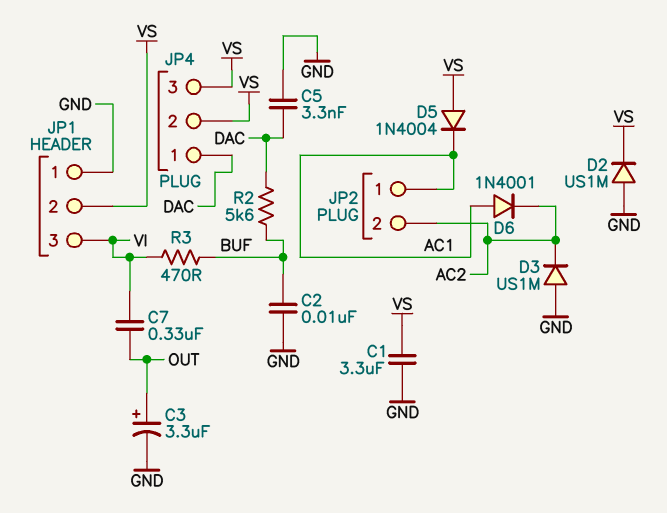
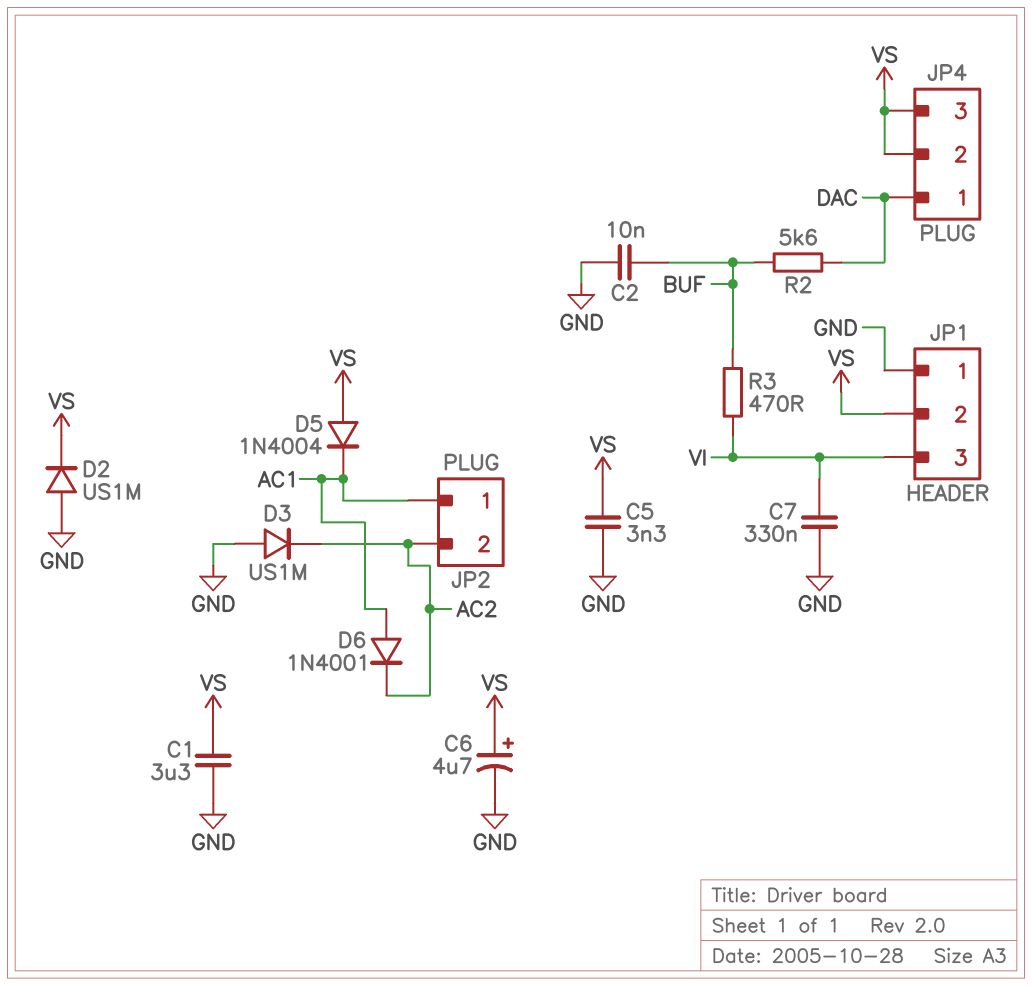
C3: 3.3uF (plus OUT, minus GND) -> none
C5: 3.3nF (DAC, GND) -> 3.3nF (GND, VS)
C6: none -> 4.7uF (plus VS, minus GND)
C7: 330nF (OUT, VI) -> 330nF (GND, VI)

